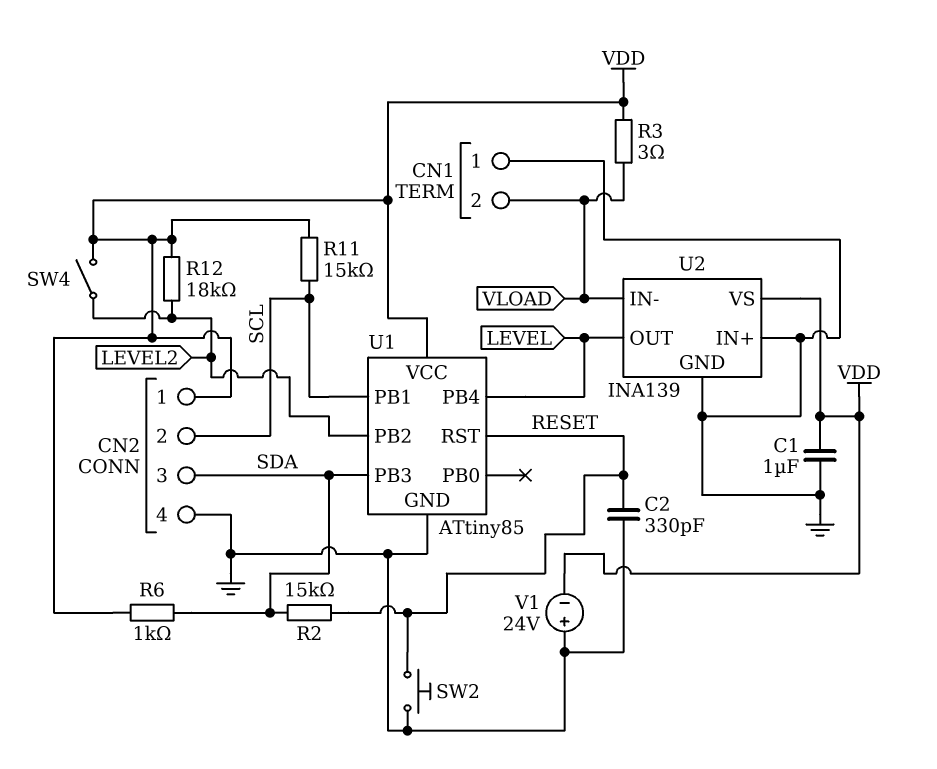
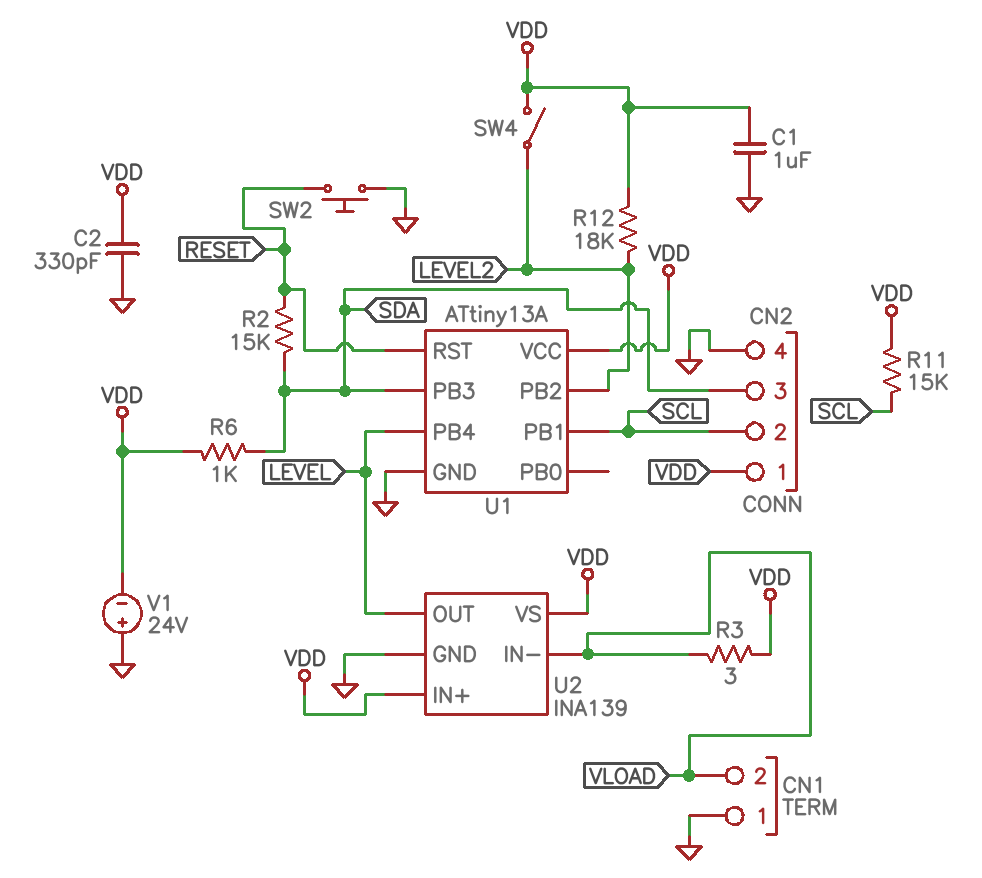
C2: 330pF (GND, RESET) -> 330pF (GND, VDD)
U1: ATtiny85 -> ATtiny13A
U2 pin IN+: GND -> VDD

